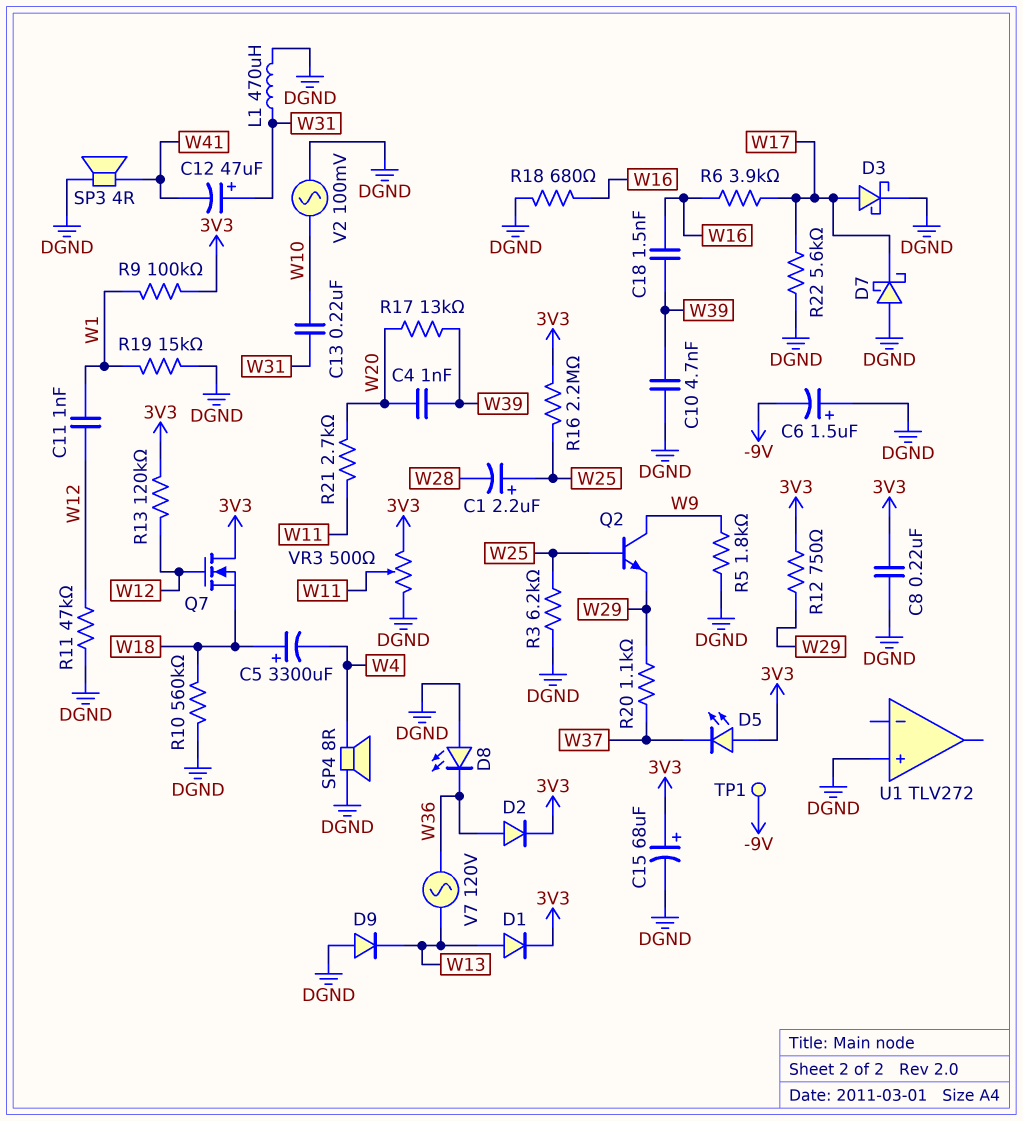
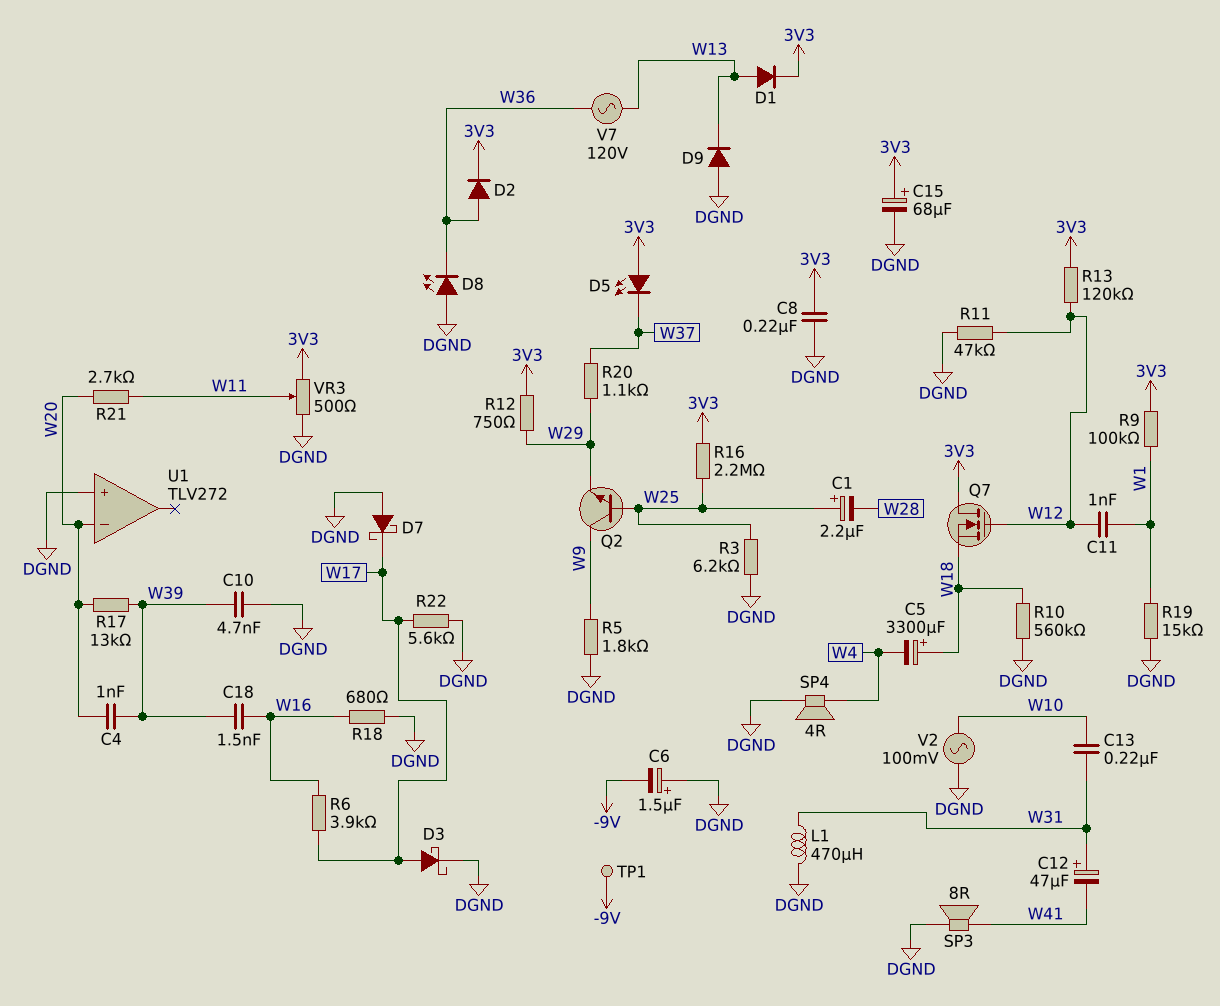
SP3: speaker 4R (DGND, W41) -> speaker 8R (DGND, W41)
SP4: speaker 8R (DGND, W4) -> speaker 4R (DGND, W4)
U1 pin in-: none -> W20

